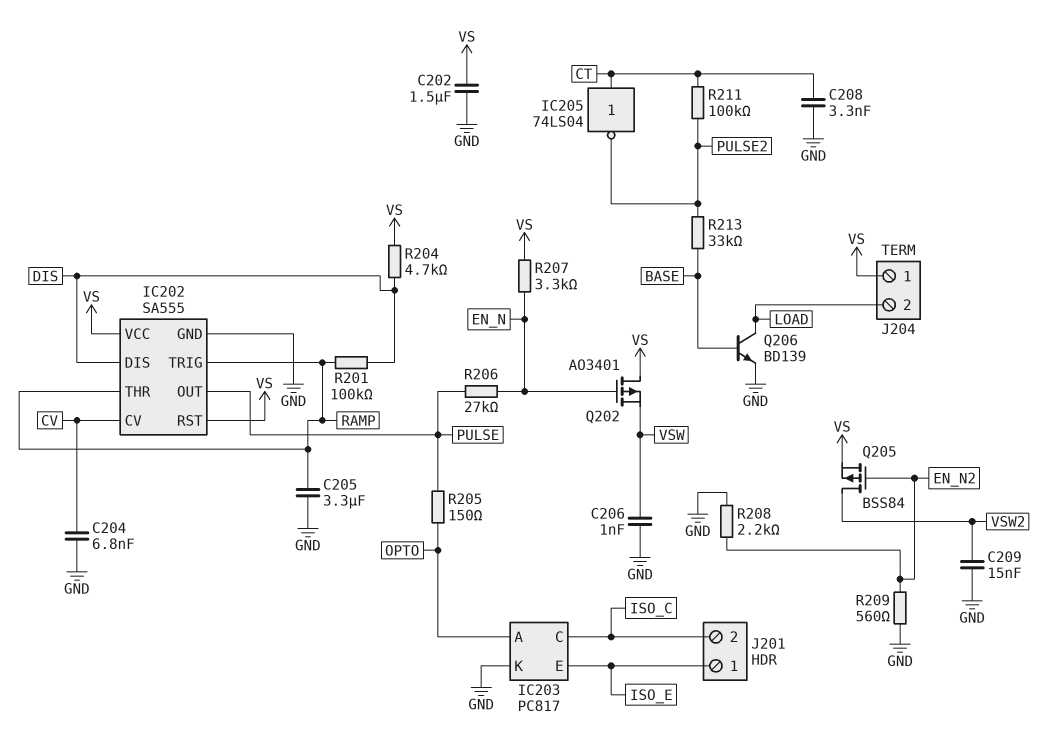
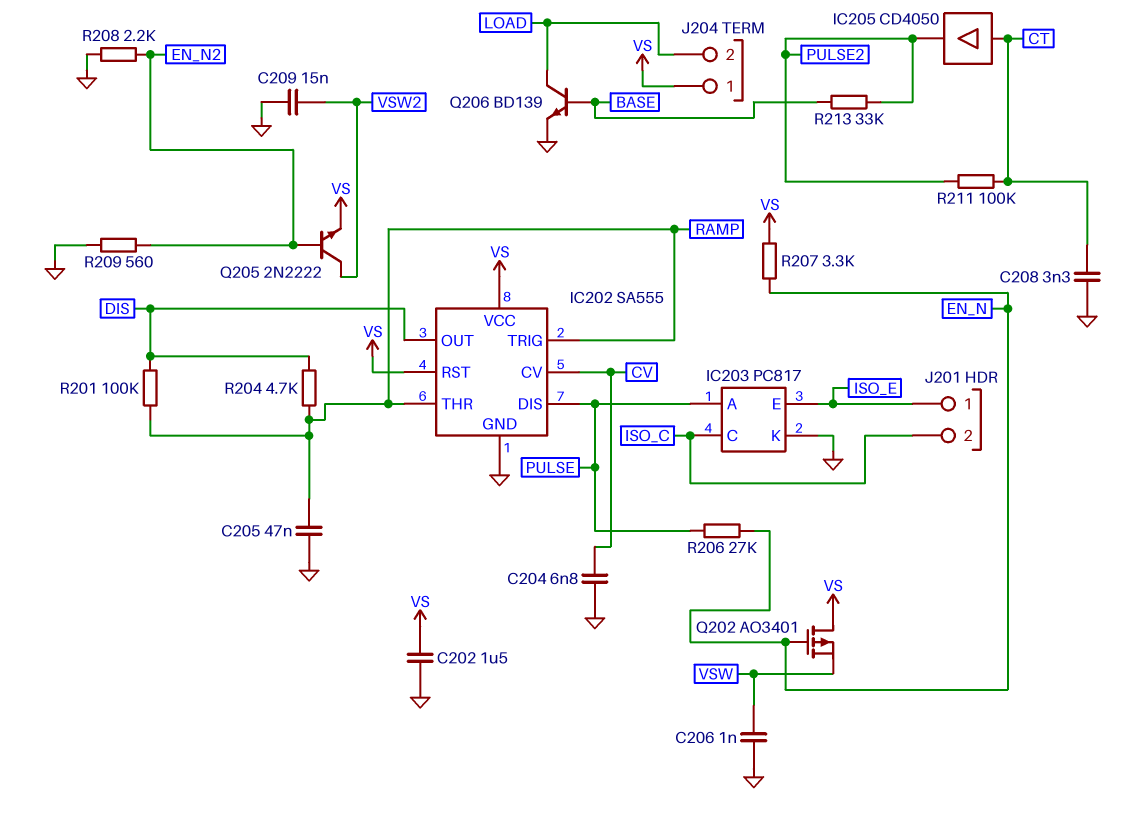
C205: 3.3uF (GND, RAMP) -> 47nF (GND, RAMP)
IC202 pin DIS: DIS -> PULSE
IC202 pin OUT: PULSE -> DIS
IC203 pin A: OPTO -> PULSE
IC205: NOT 74LS04 (in CT, out PULSE2) -> buffer CD4050 (in CT, out PULSE2)
Q205: PMOS BSS84 (G EN_N2, D VSW2, S VS) -> NPN 2N2222 (B EN_N2, C VSW2, E VS)
R204: 4.7k (DIS, VS) -> 4.7k (DIS, RAMP)
R205: 150 (OPTO, PULSE) -> none

